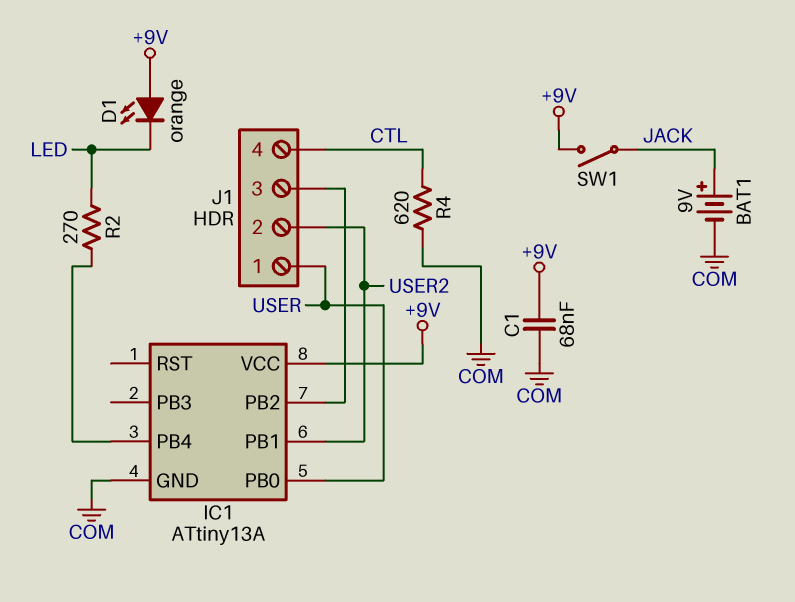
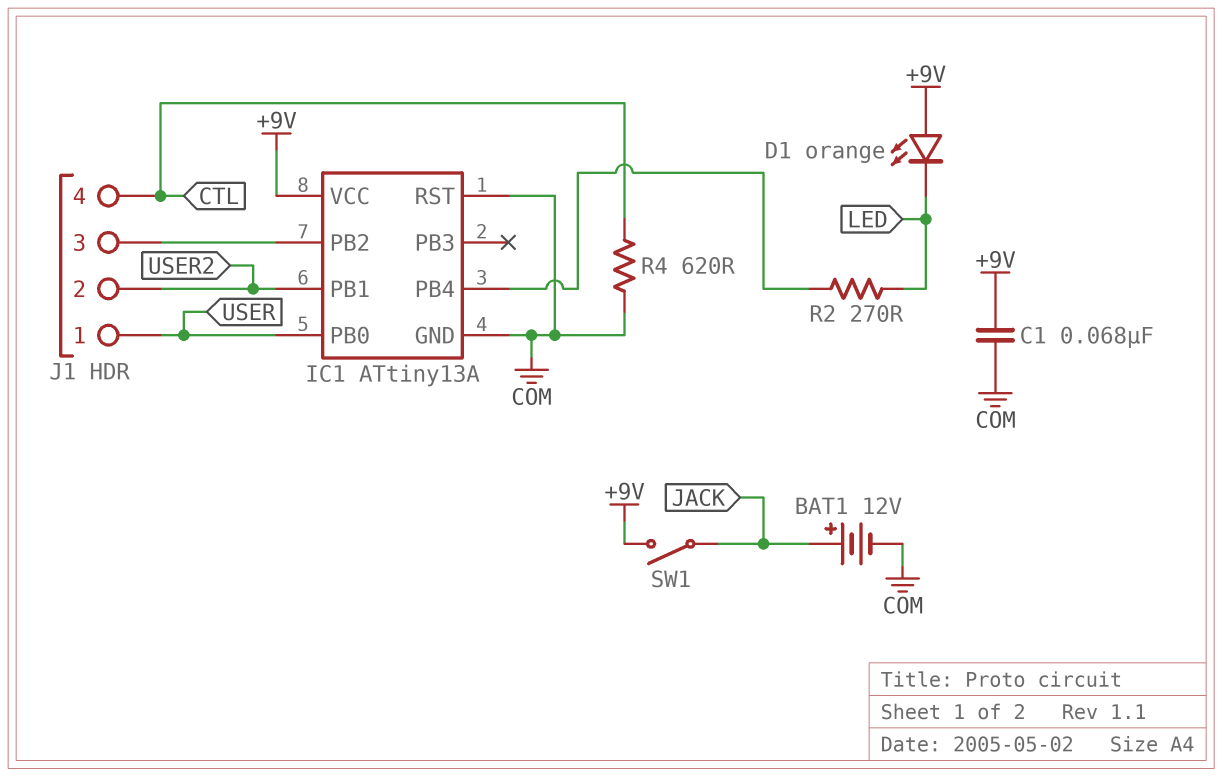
BAT1: 9V (plus JACK, minus COM) -> 12V (plus JACK, minus COM)
IC1 pin RST: none -> COM

